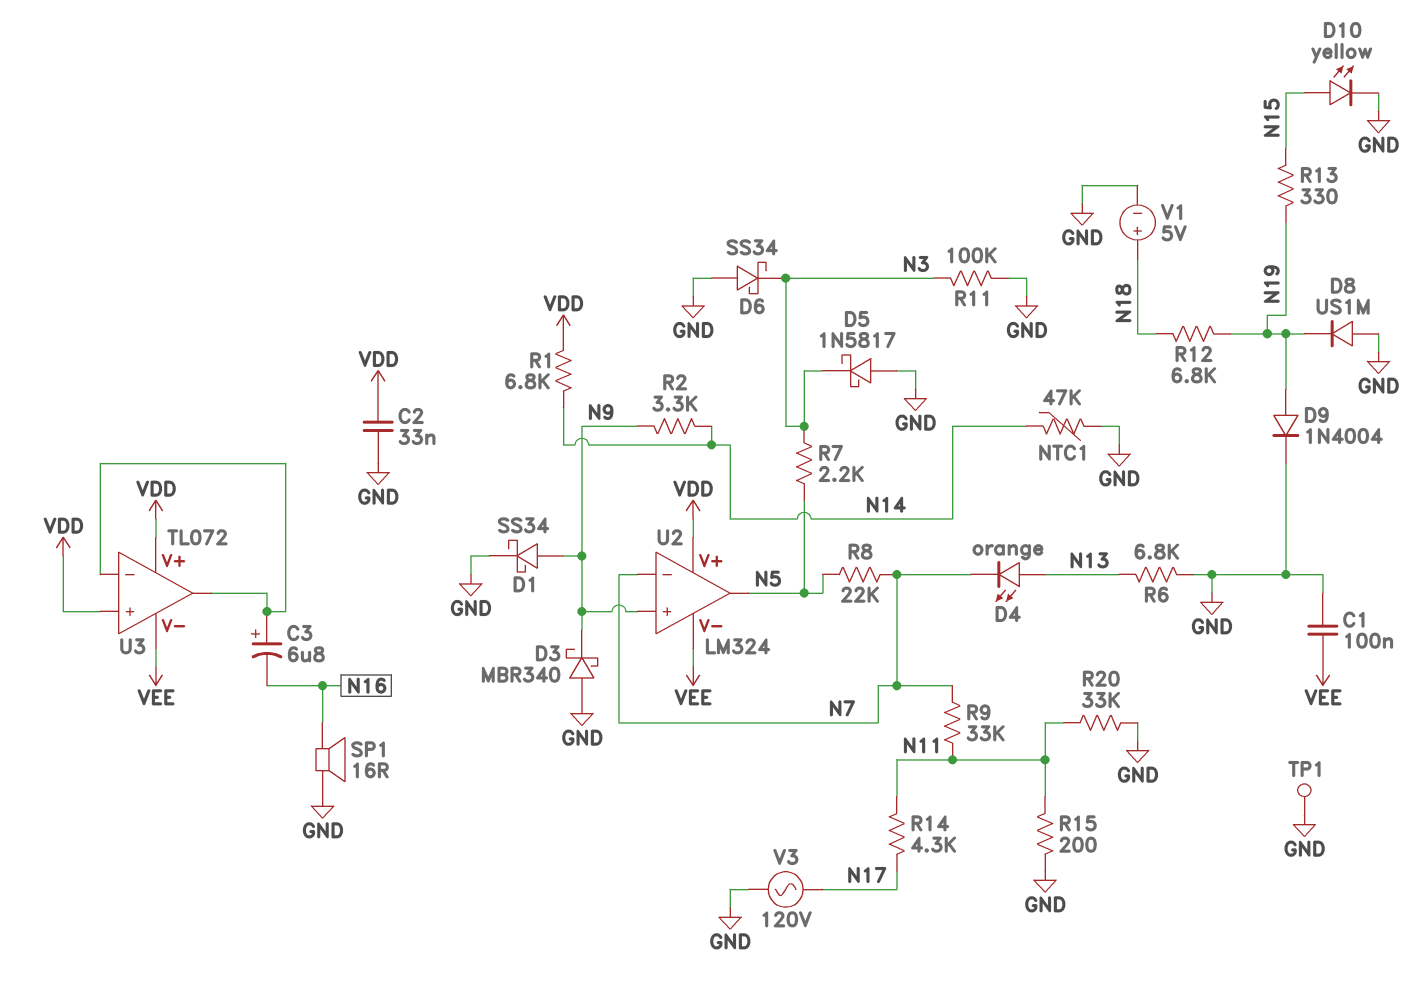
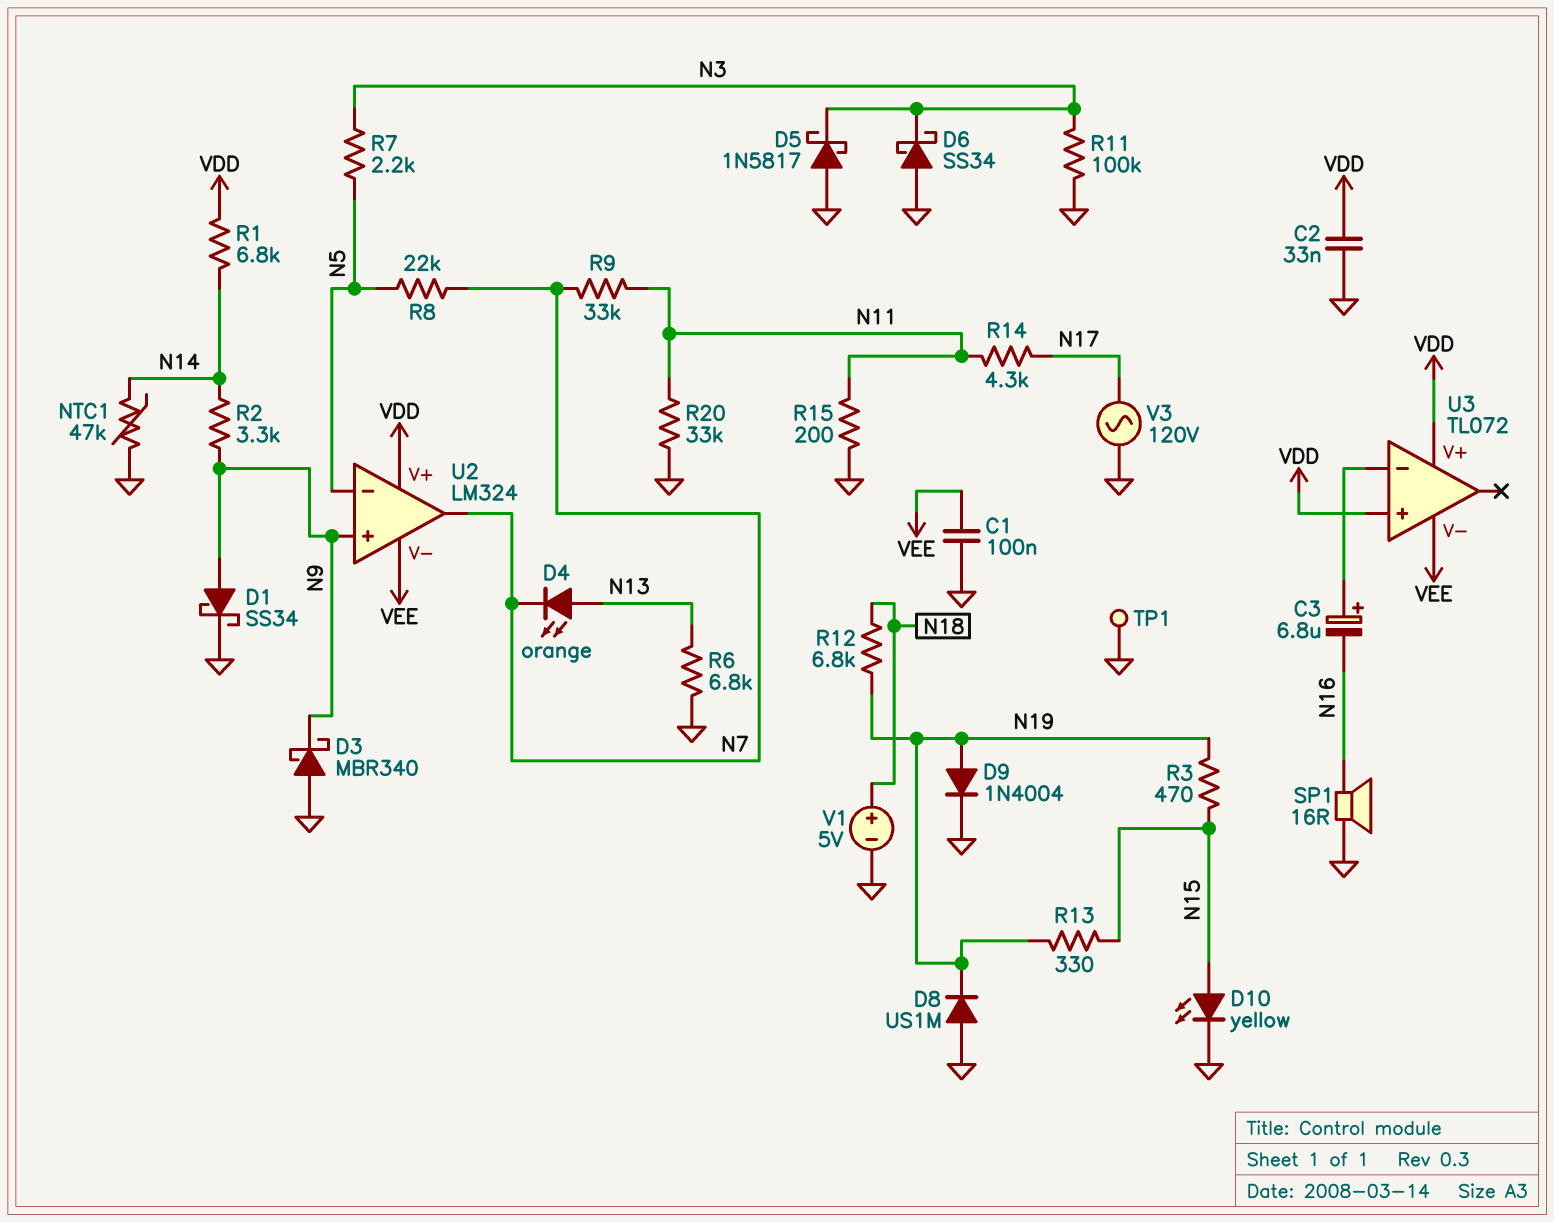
R3: none -> 470 (N15, N19)
U2 pin in-: N7 -> N5
U2 pin out: N5 -> N7
U3 pin out: U3/in- -> none

